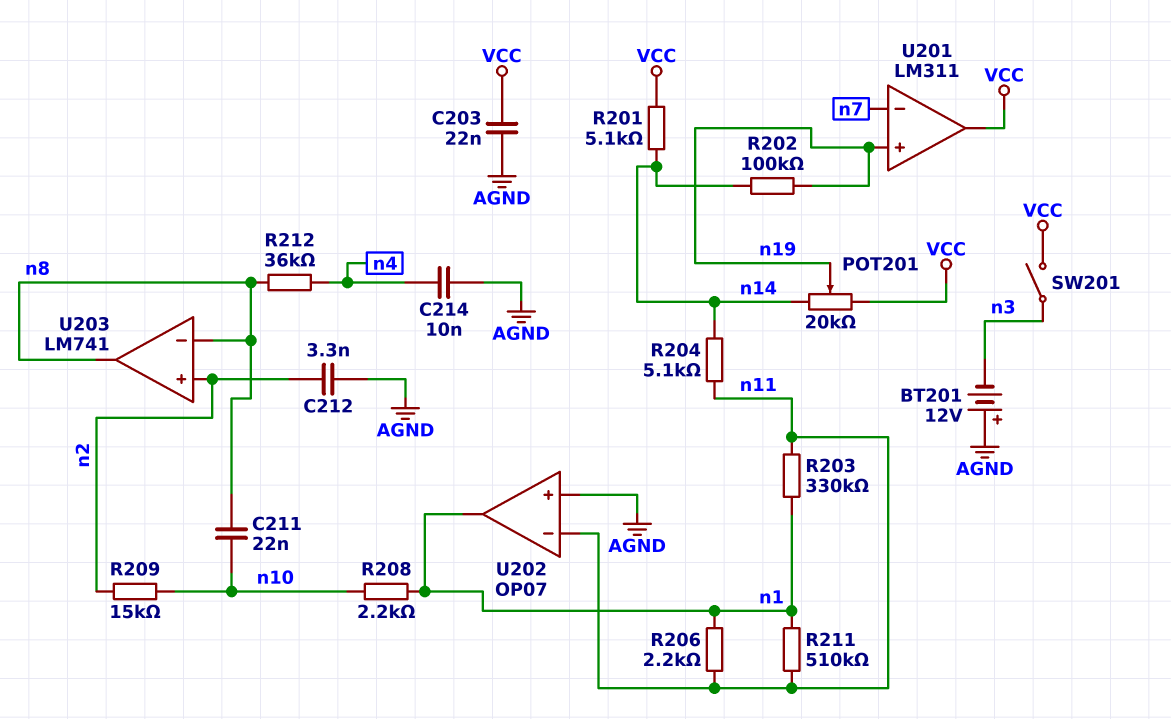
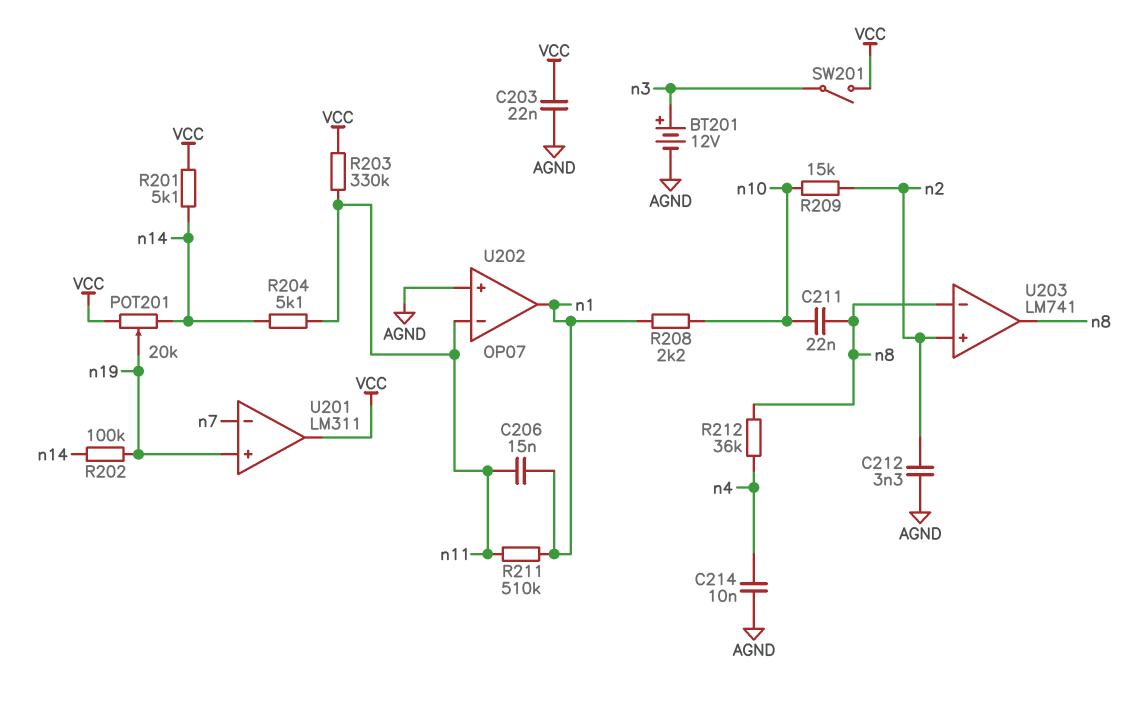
BT201: 12V (plus AGND, minus n3) -> 12V (plus n3, minus AGND)
C206: none -> 15nF (n1, n11)
R203: 330k (n1, n11) -> 330k (VCC, n11)
R206: 2.2k (n1, n11) -> none

